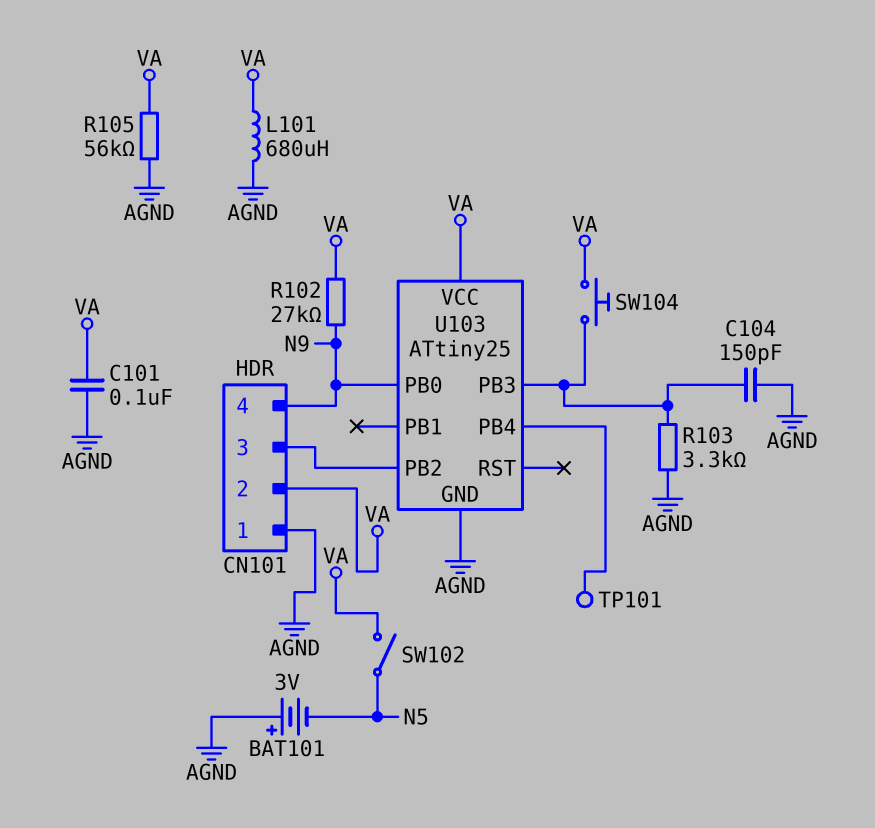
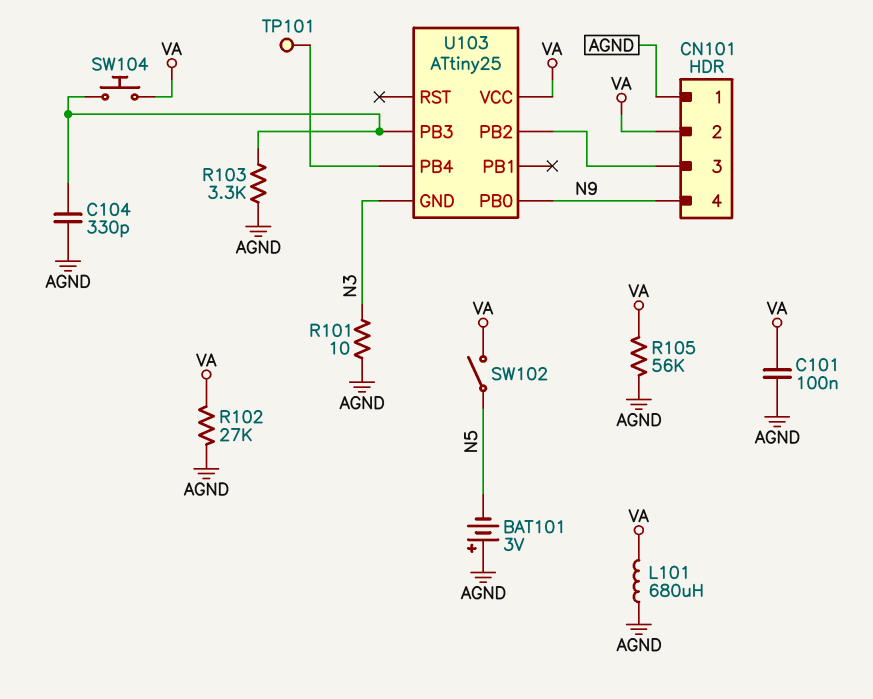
C104: 150pF (AGND, U103/PB3) -> 330pF (AGND, U103/PB3)
R101: none -> 10 (AGND, N3)
R102: 27k (N9, VA) -> 27k (AGND, VA)
U103 pin GND: AGND -> N3

